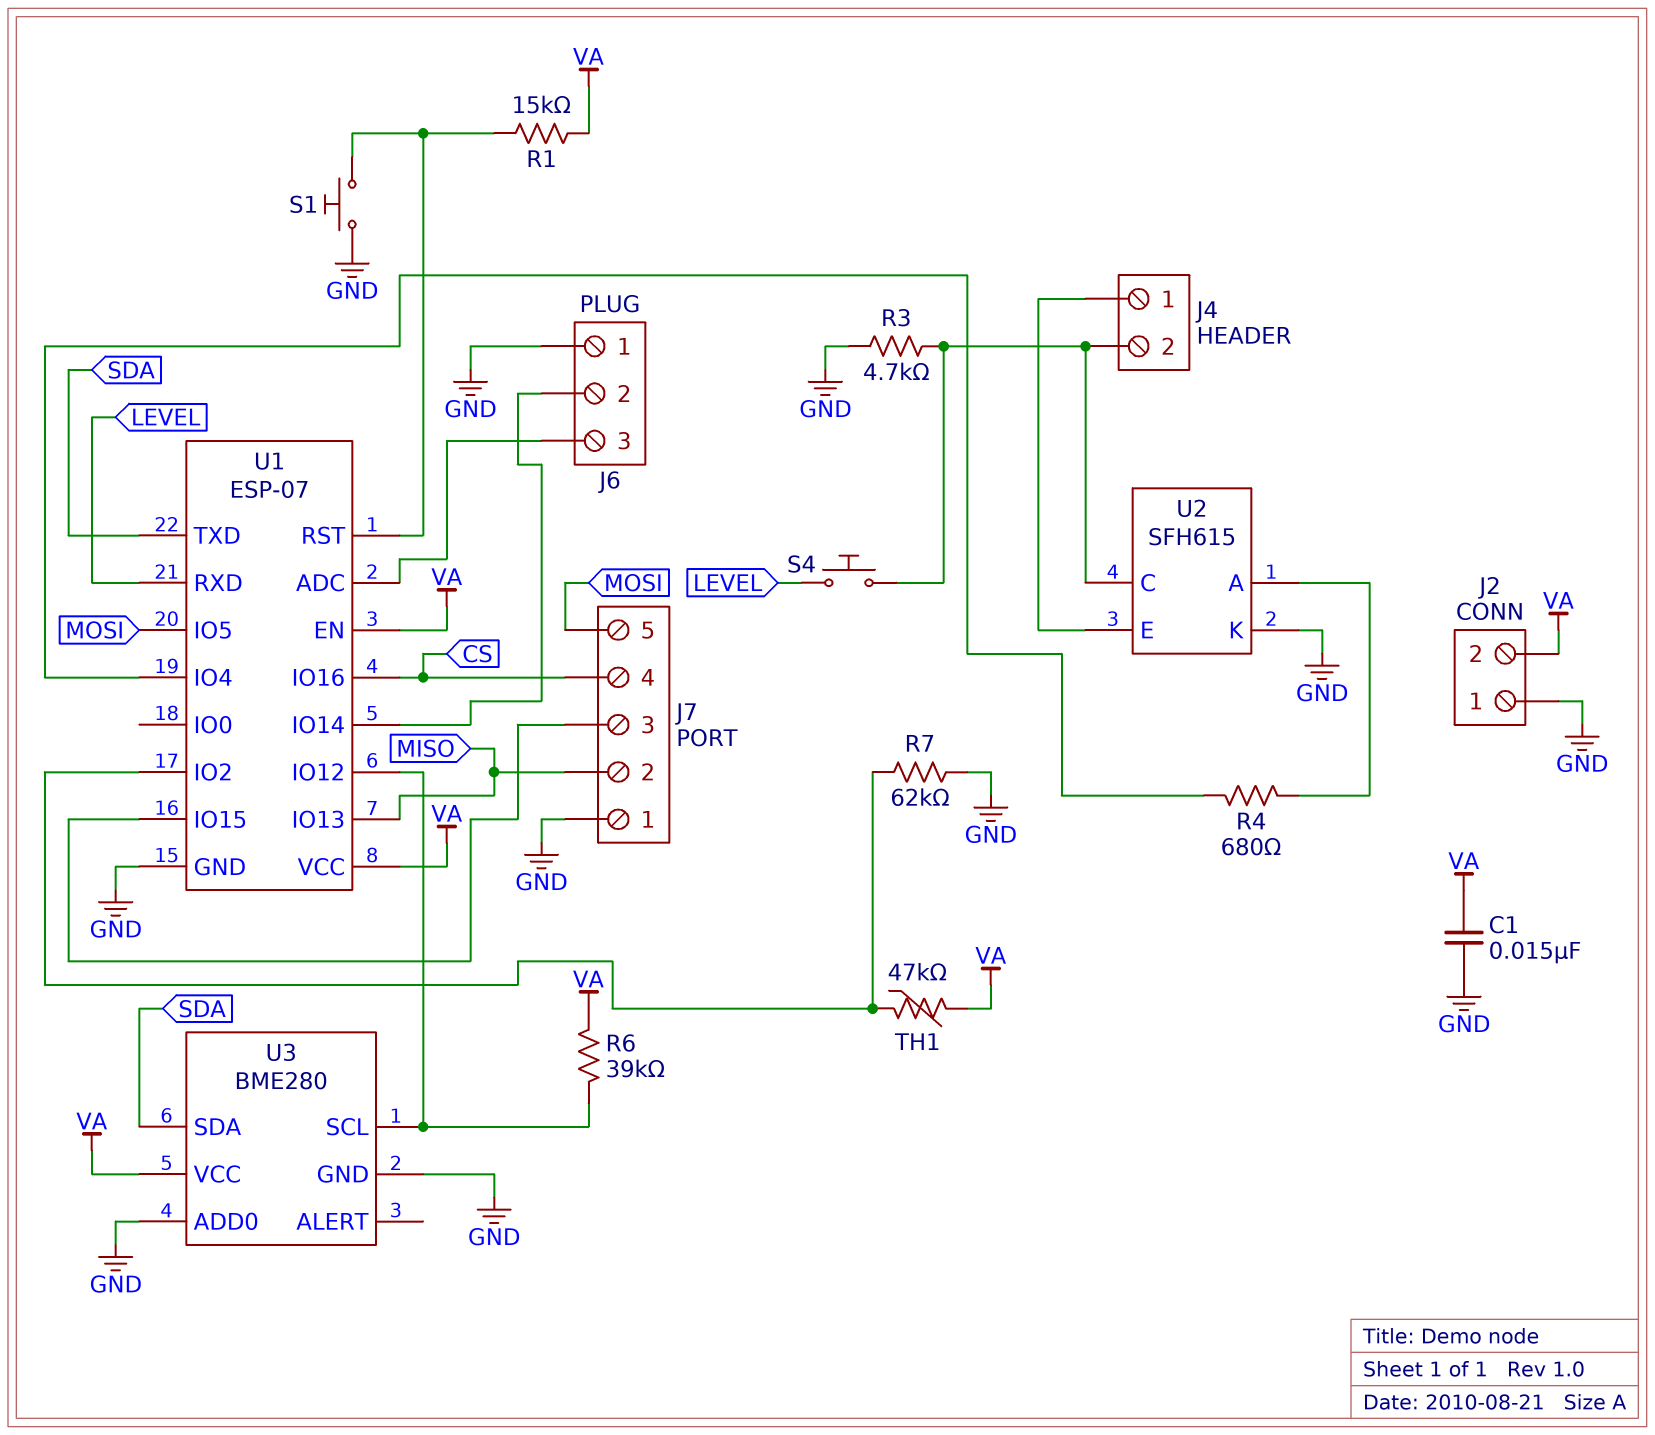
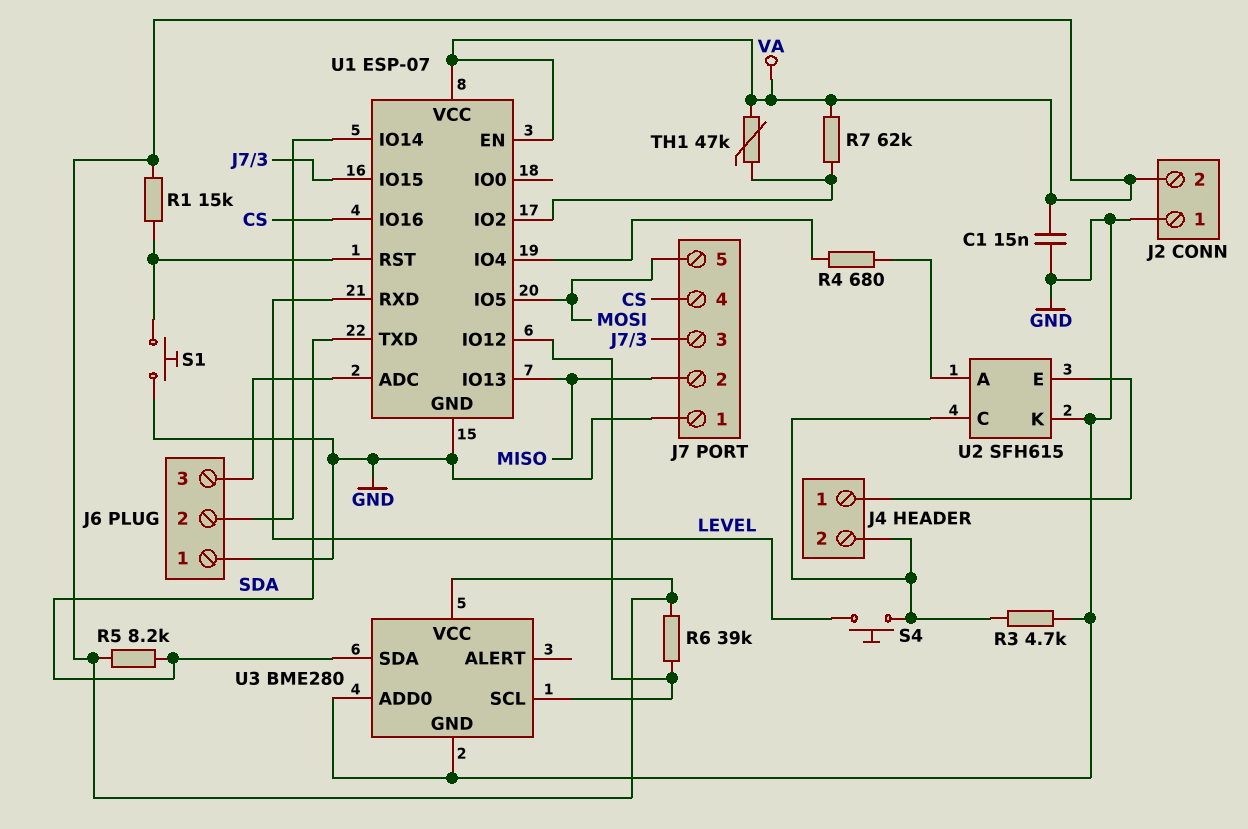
R5: none -> 8.2k (SDA, VA)
R7: 62k (GND, U1/IO2) -> 62k (U1/IO2, VA)

